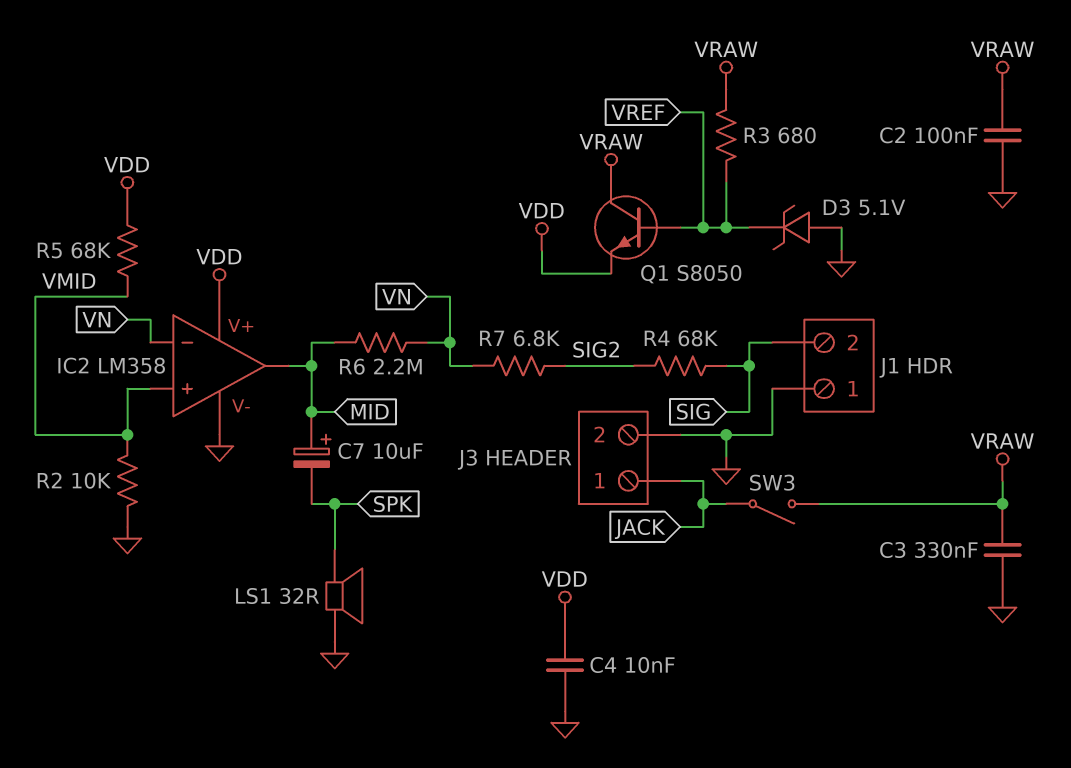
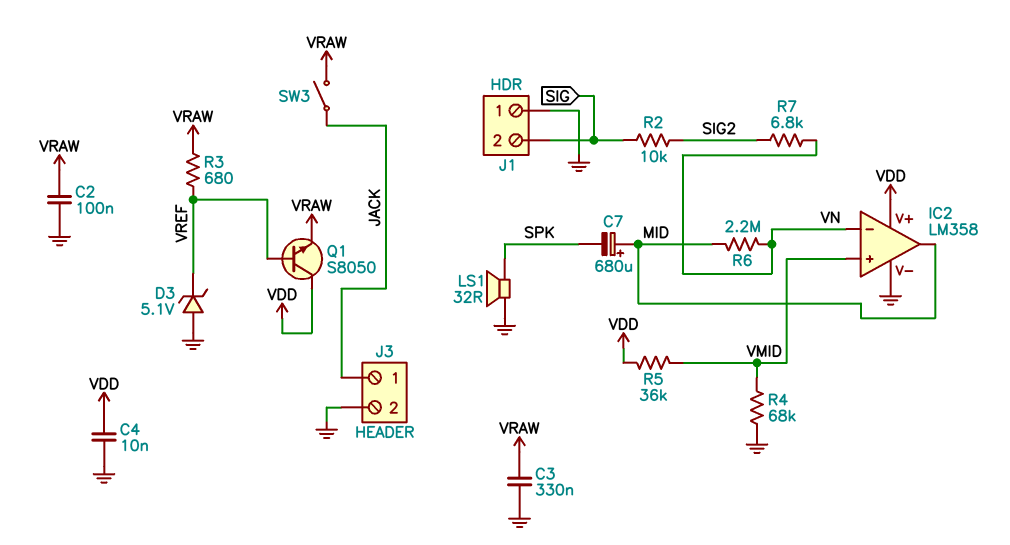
C7: 10uF (plus MID, minus SPK) -> 680uF (plus MID, minus SPK)
Q1: NPN S8050 (B VREF, C VRAW, E VDD) -> NPN S8050 (B VREF, C VDD, E VRAW)
R2: 10k (GND, VMID) -> 10k (SIG, SIG2)
R4: 68k (SIG, SIG2) -> 68k (GND, VMID)
R5: 68k (VDD, VMID) -> 36k (VDD, VMID)

